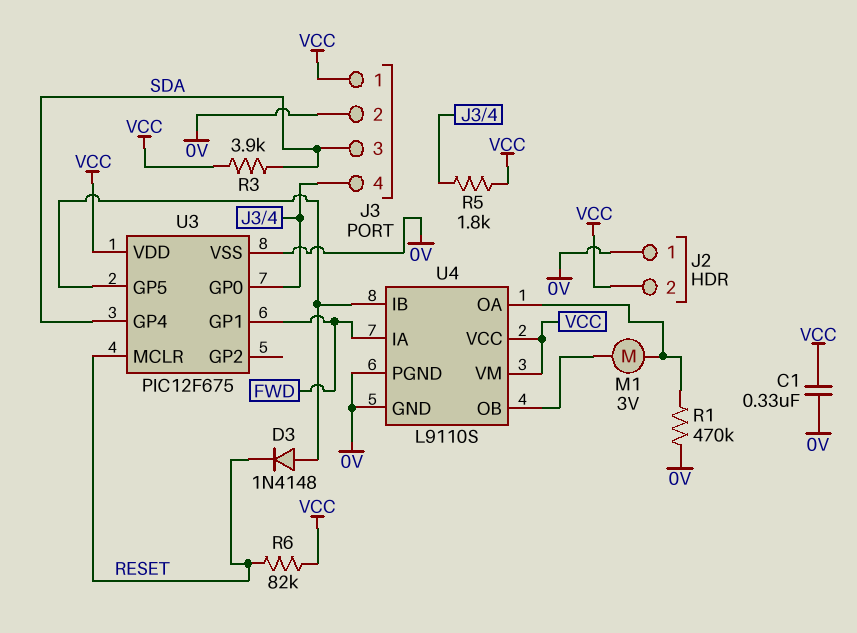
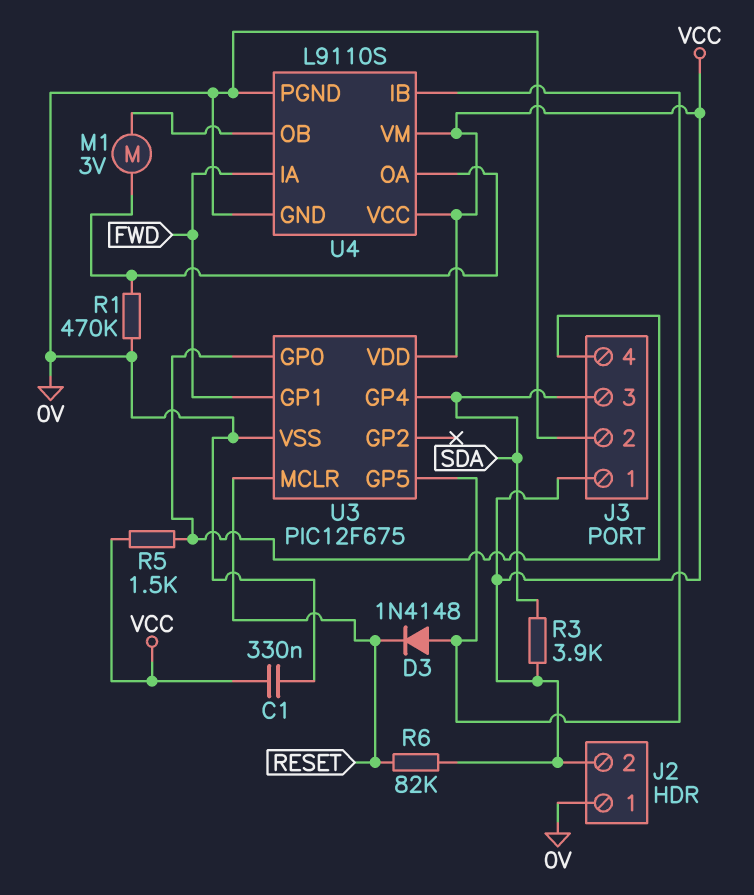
R5: 1.8k (J3/4, VCC) -> 1.5k (J3/4, VCC)

